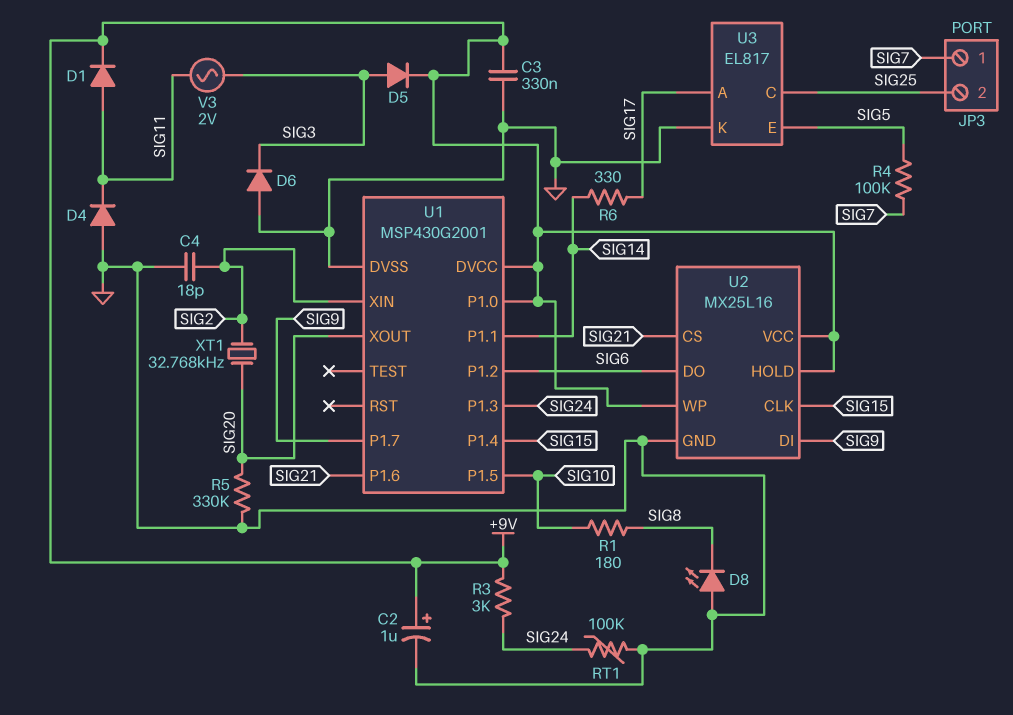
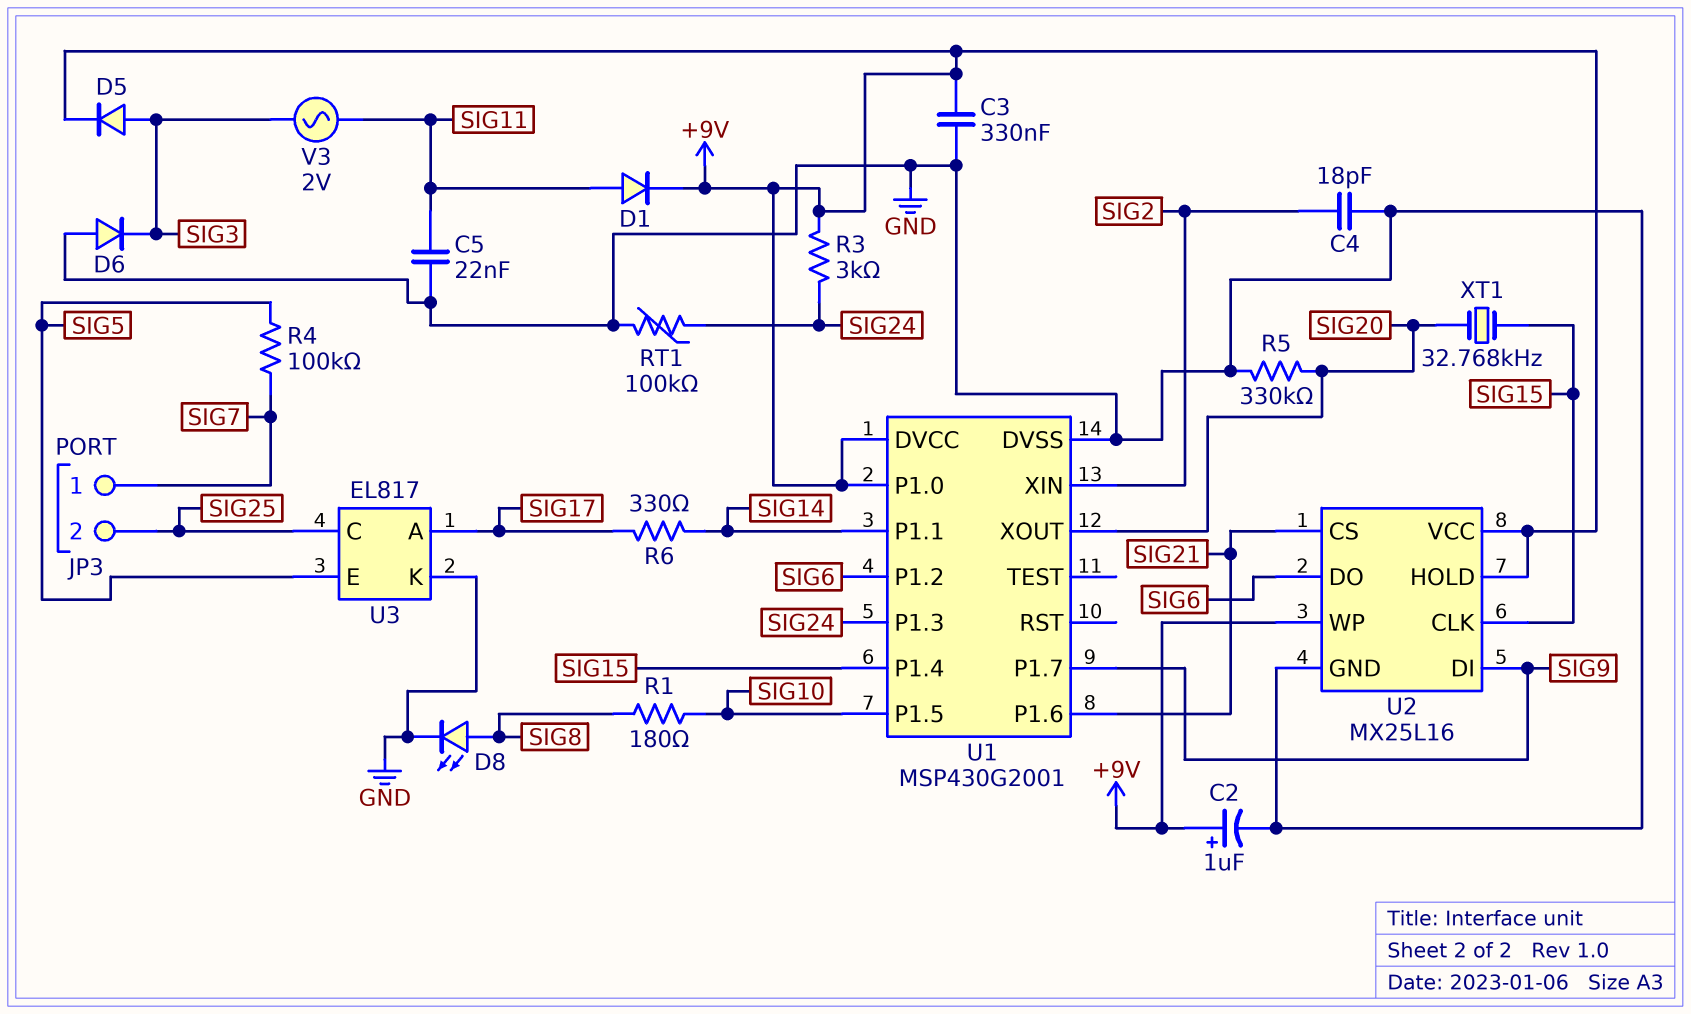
C5: none -> 22nF (GND, SIG11)
D4: diode (A GND, K SIG11) -> none
D8: LED (A GND, K SIG8) -> LED (A SIG8, K GND)
XT1: 32.768kHz (SIG2, SIG20) -> 32.768kHz (SIG15, SIG20)

